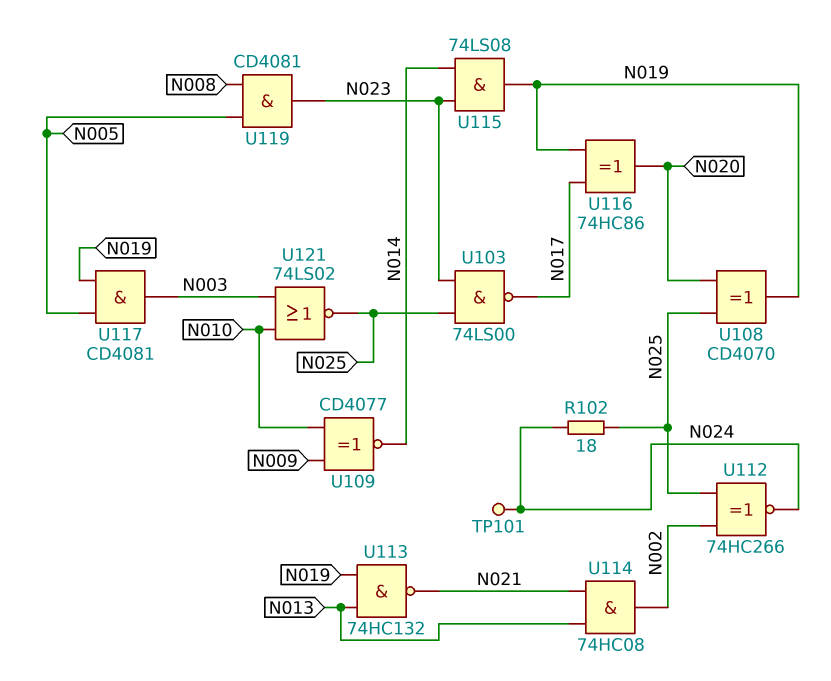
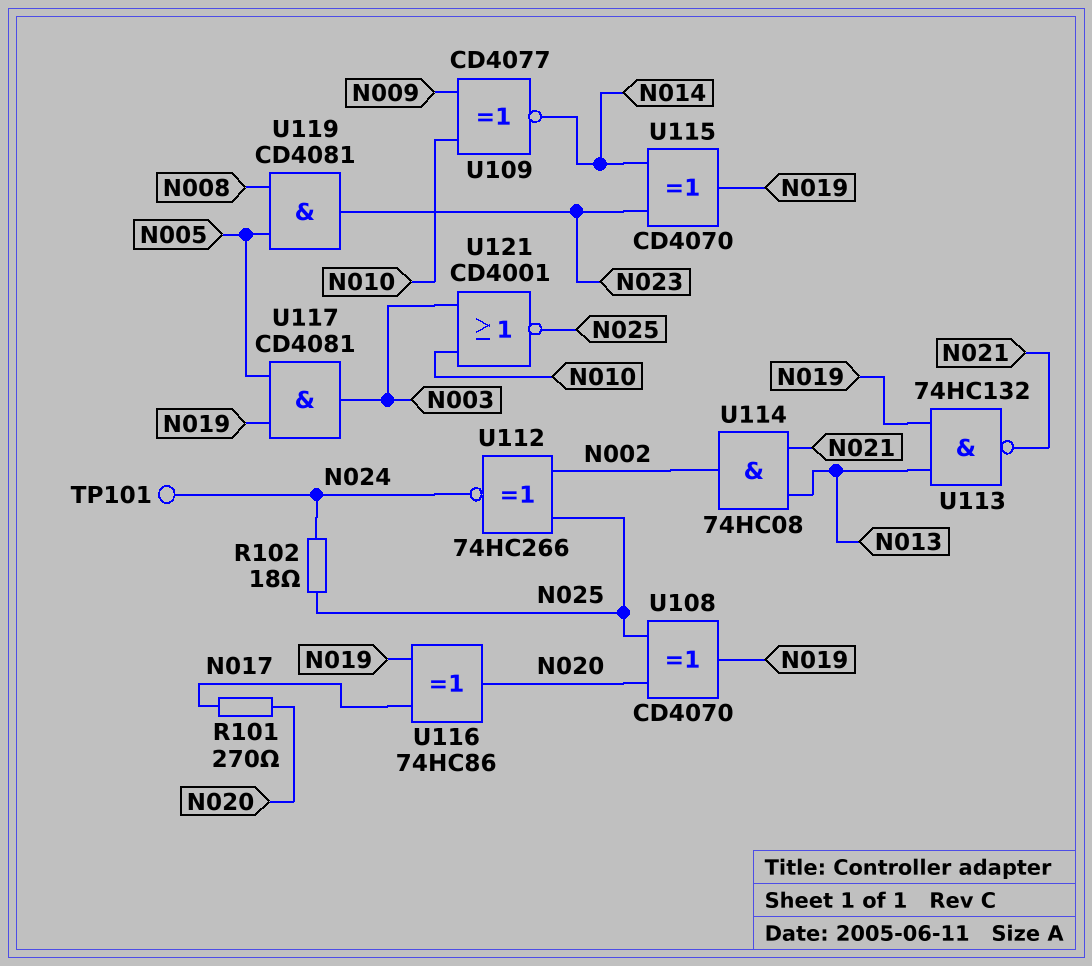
R101: none -> 270 (N017, N020)
U103: NAND 74LS00 (in N023, in N025, out N017) -> none
U115: AND 74LS08 (in N014, in N023, out N019) -> XOR CD4070 (in N014, in N023, out N019)
U121: NOR 74LS02 (in N003, in N010, out N025) -> NOR CD4001 (in N003, in N010, out N025)

